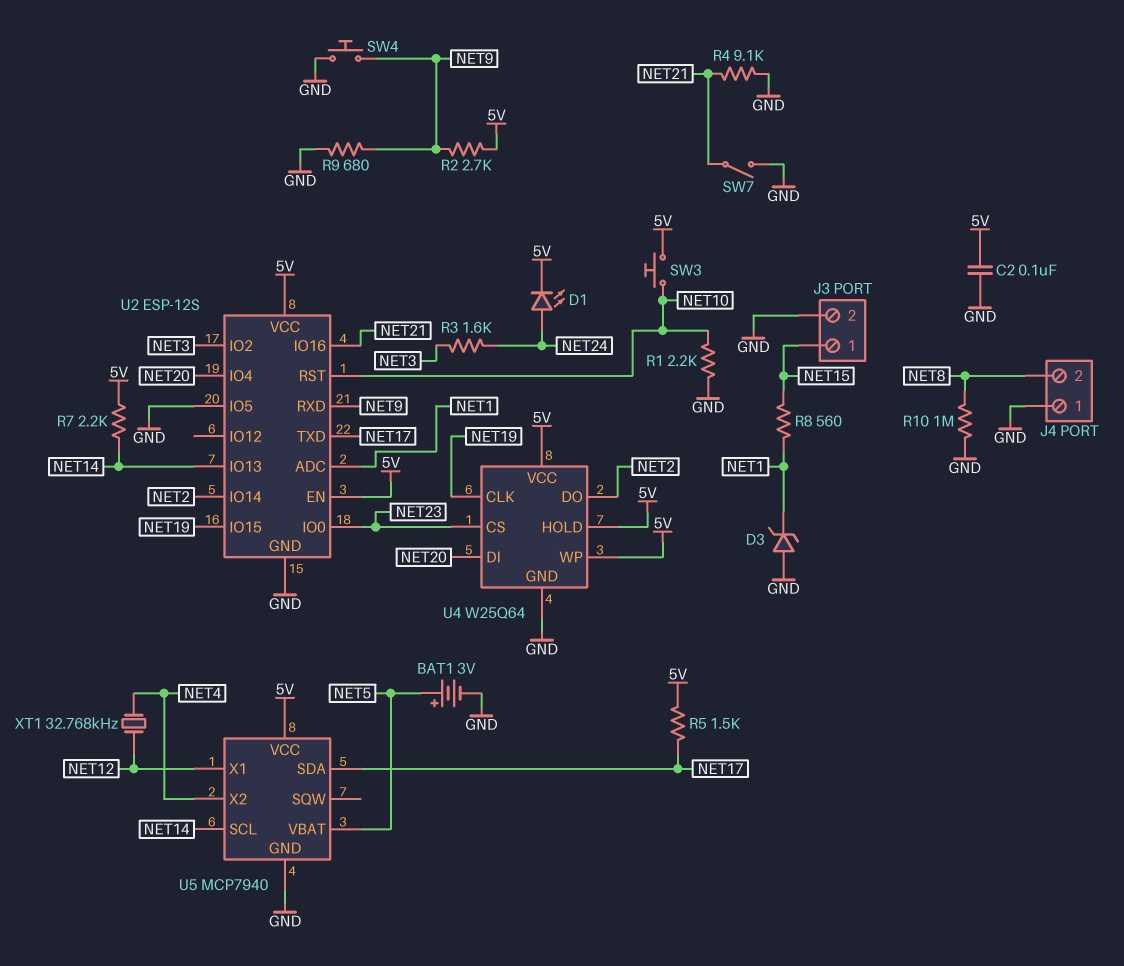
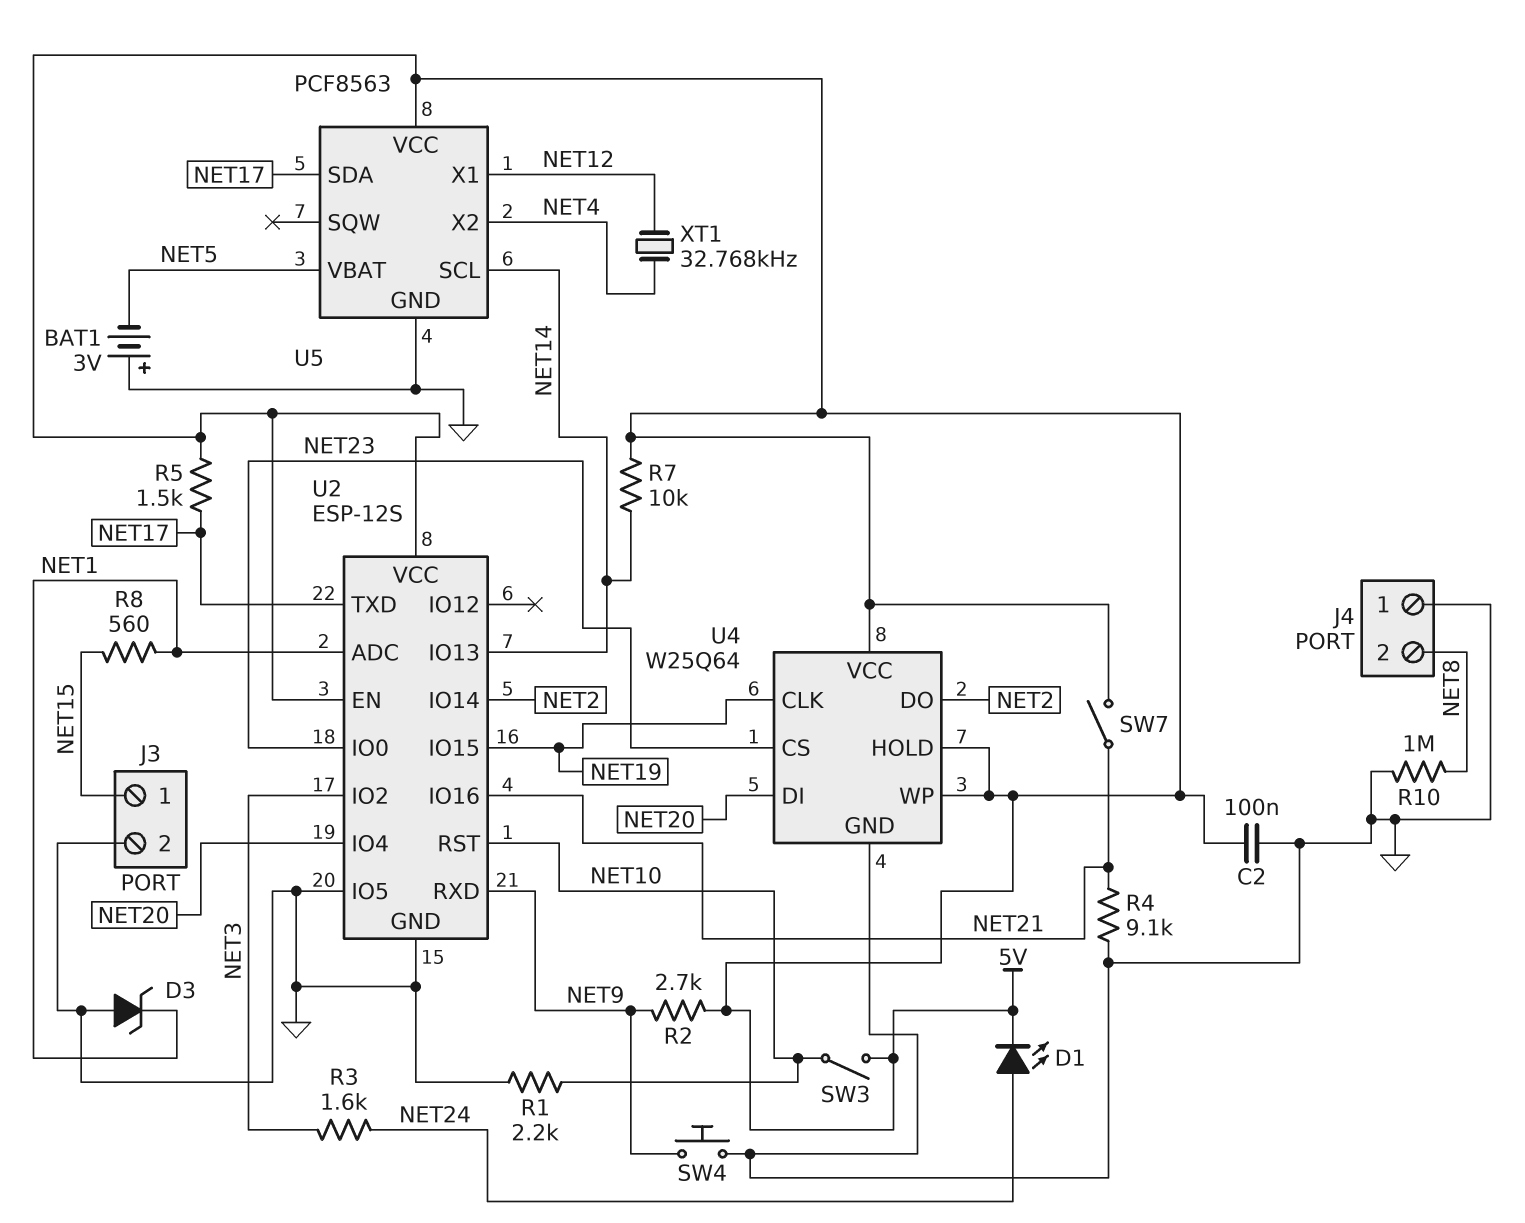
BAT1: 3V (plus NET5, minus GND) -> 3V (plus GND, minus NET5)
R7: 2.2k (5V, NET14) -> 10k (5V, NET14)
R9: 680 (GND, NET9) -> none
SW3: button (5V, NET10) -> switch (5V, NET10)
SW7: switch (GND, NET21) -> switch (5V, NET21)
U5: MCP7940 -> PCF8563

